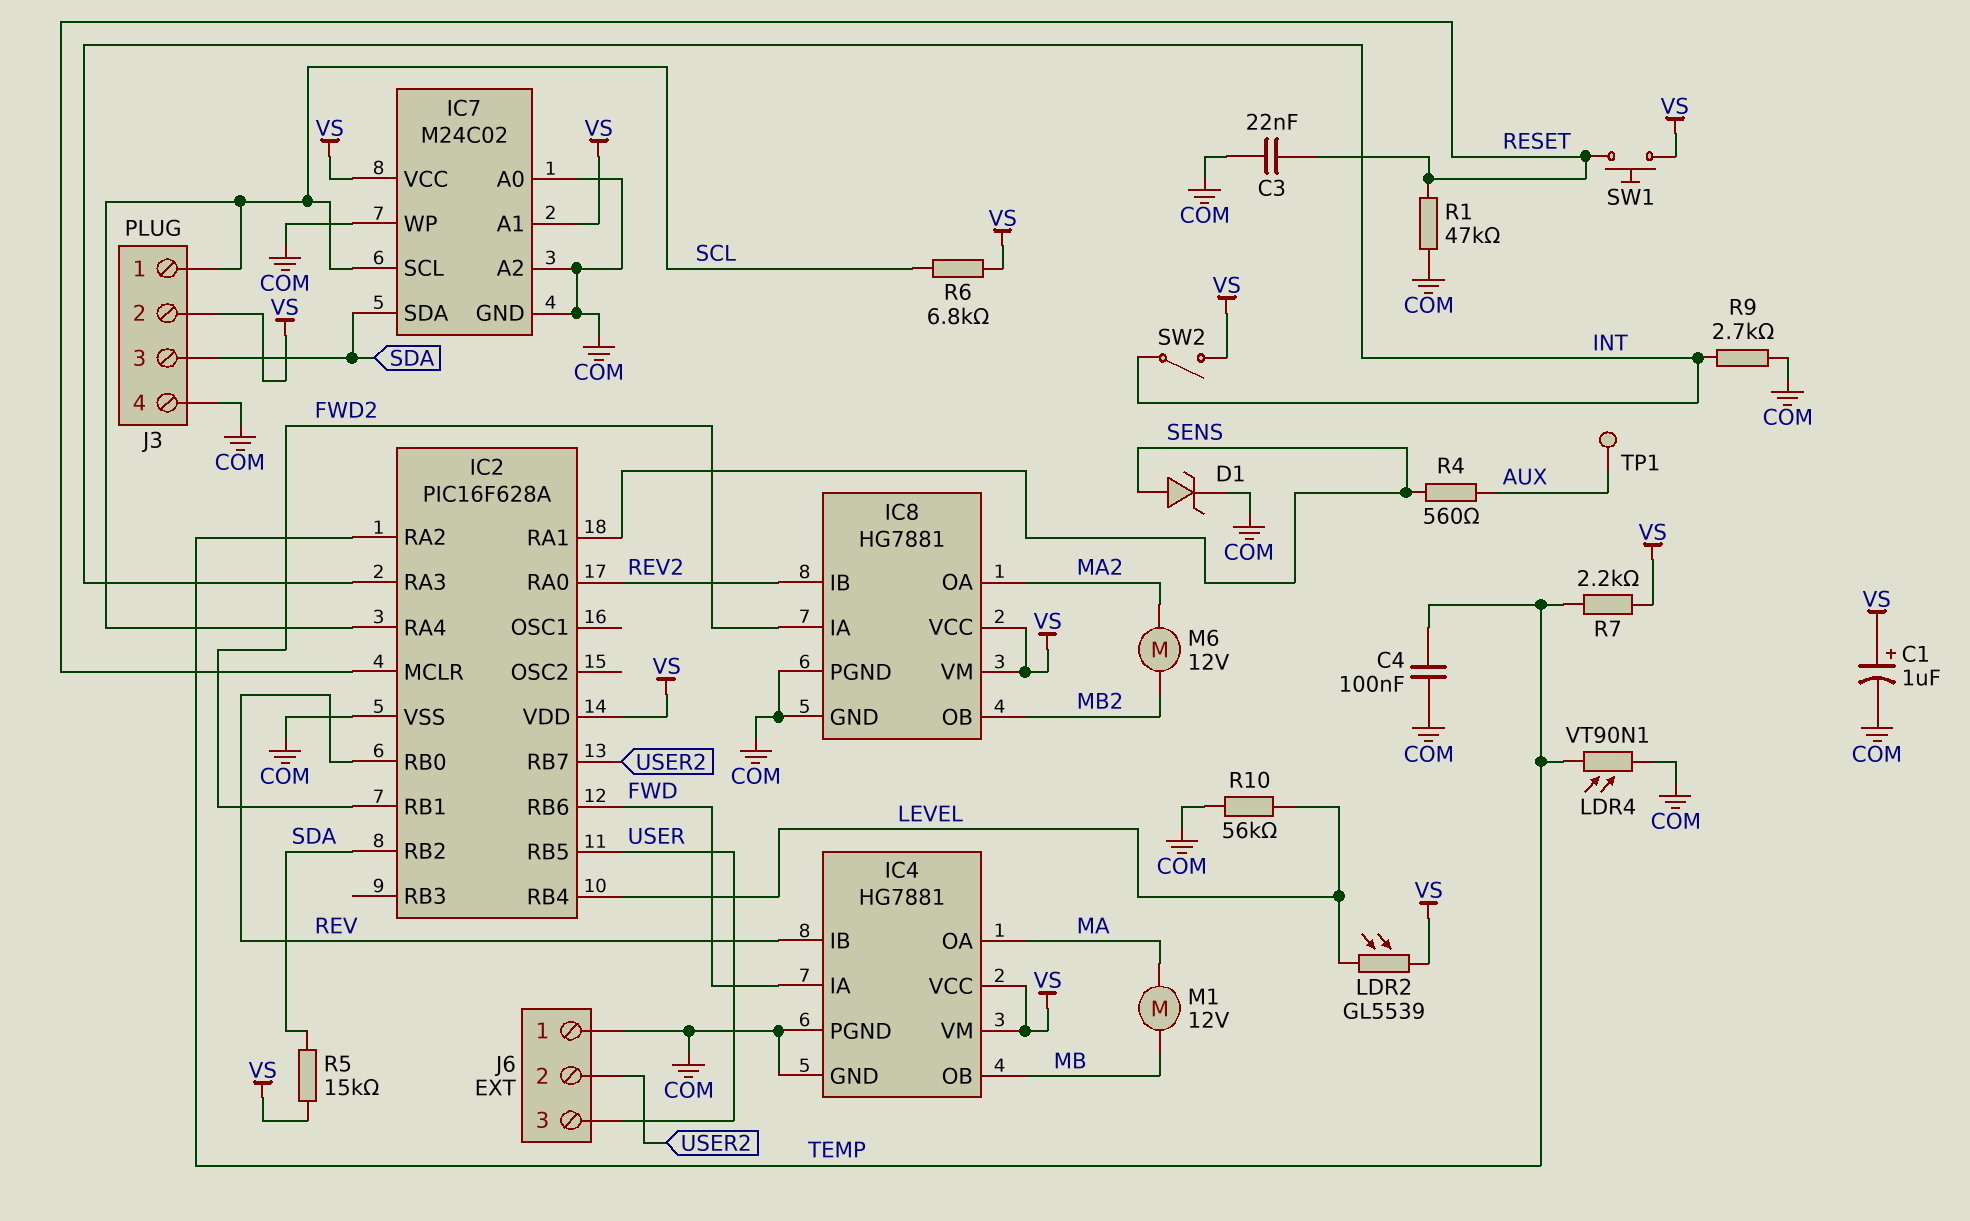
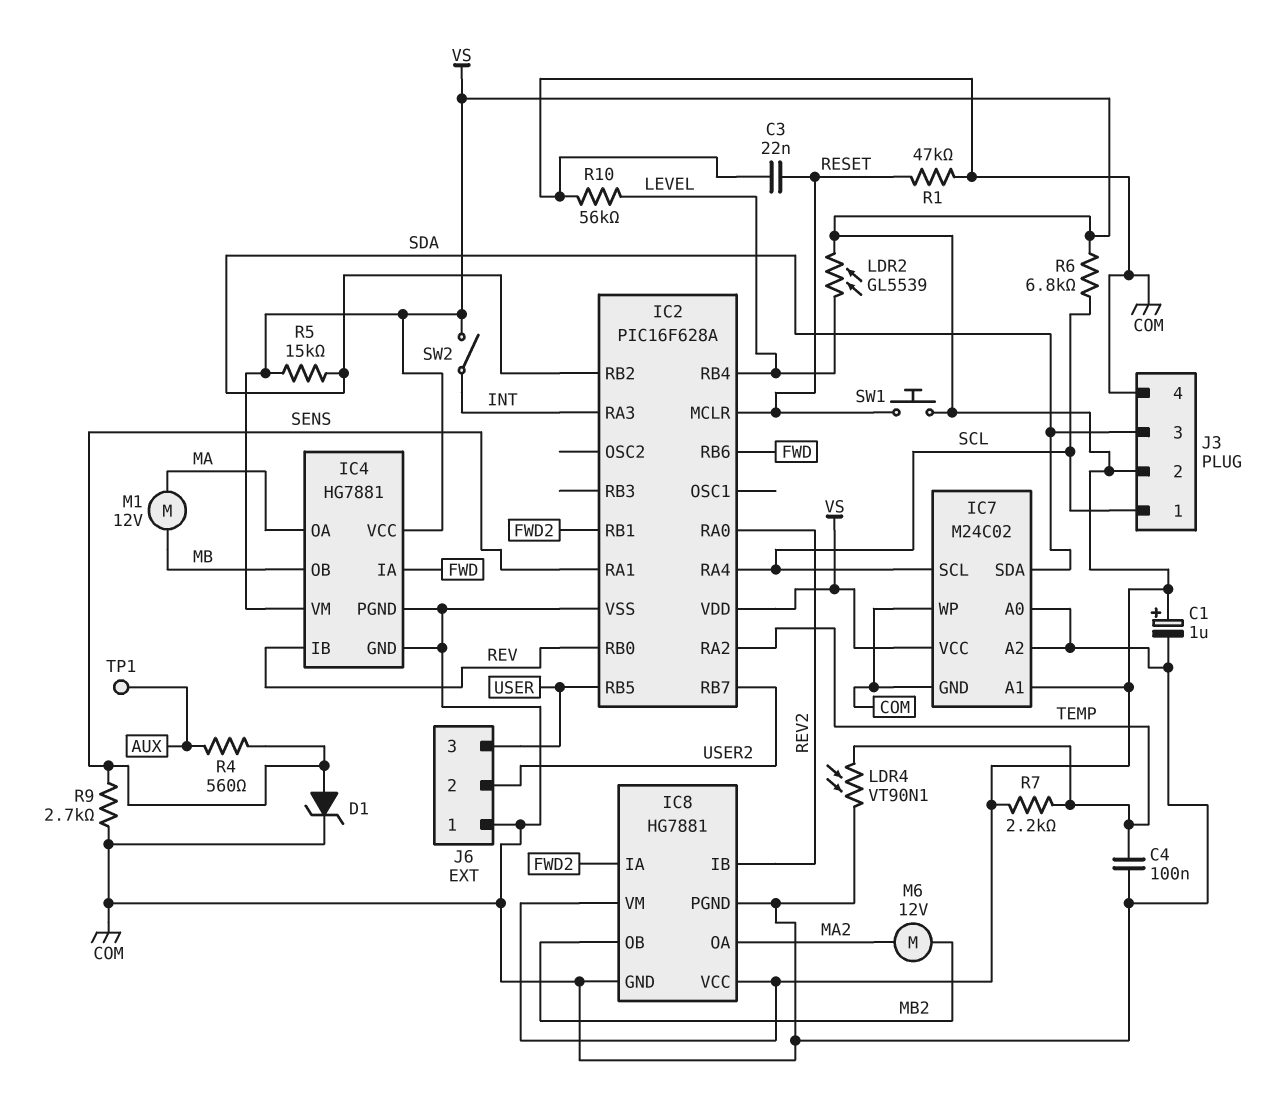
R9: 2.7k (COM, INT) -> 2.7k (COM, SENS)

